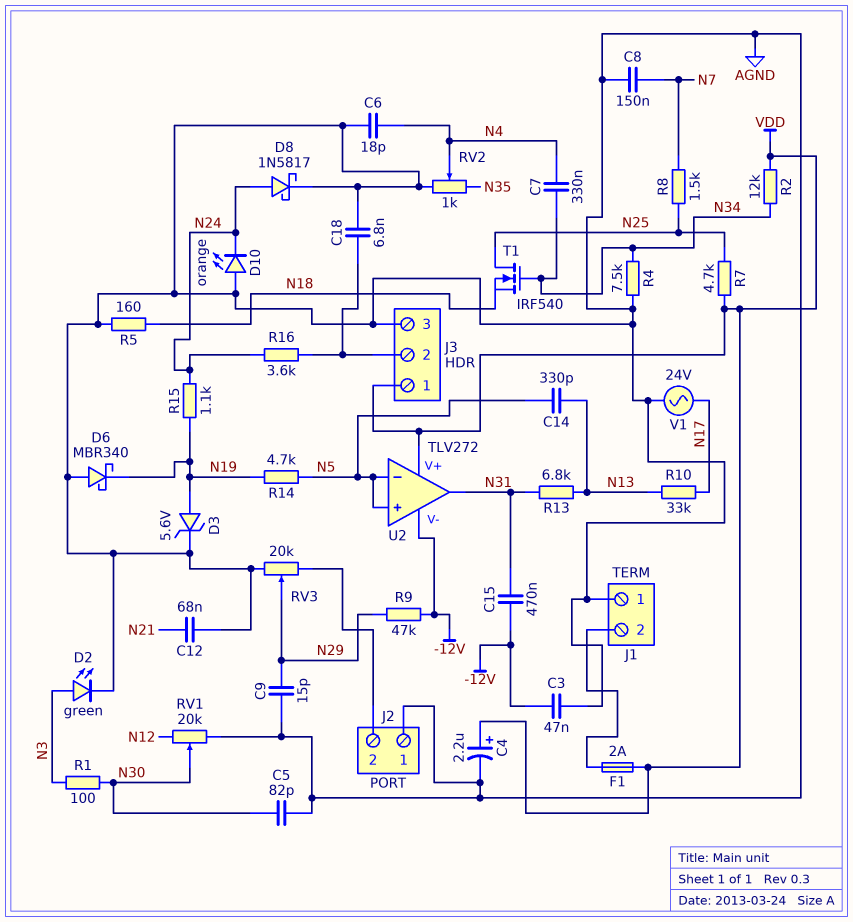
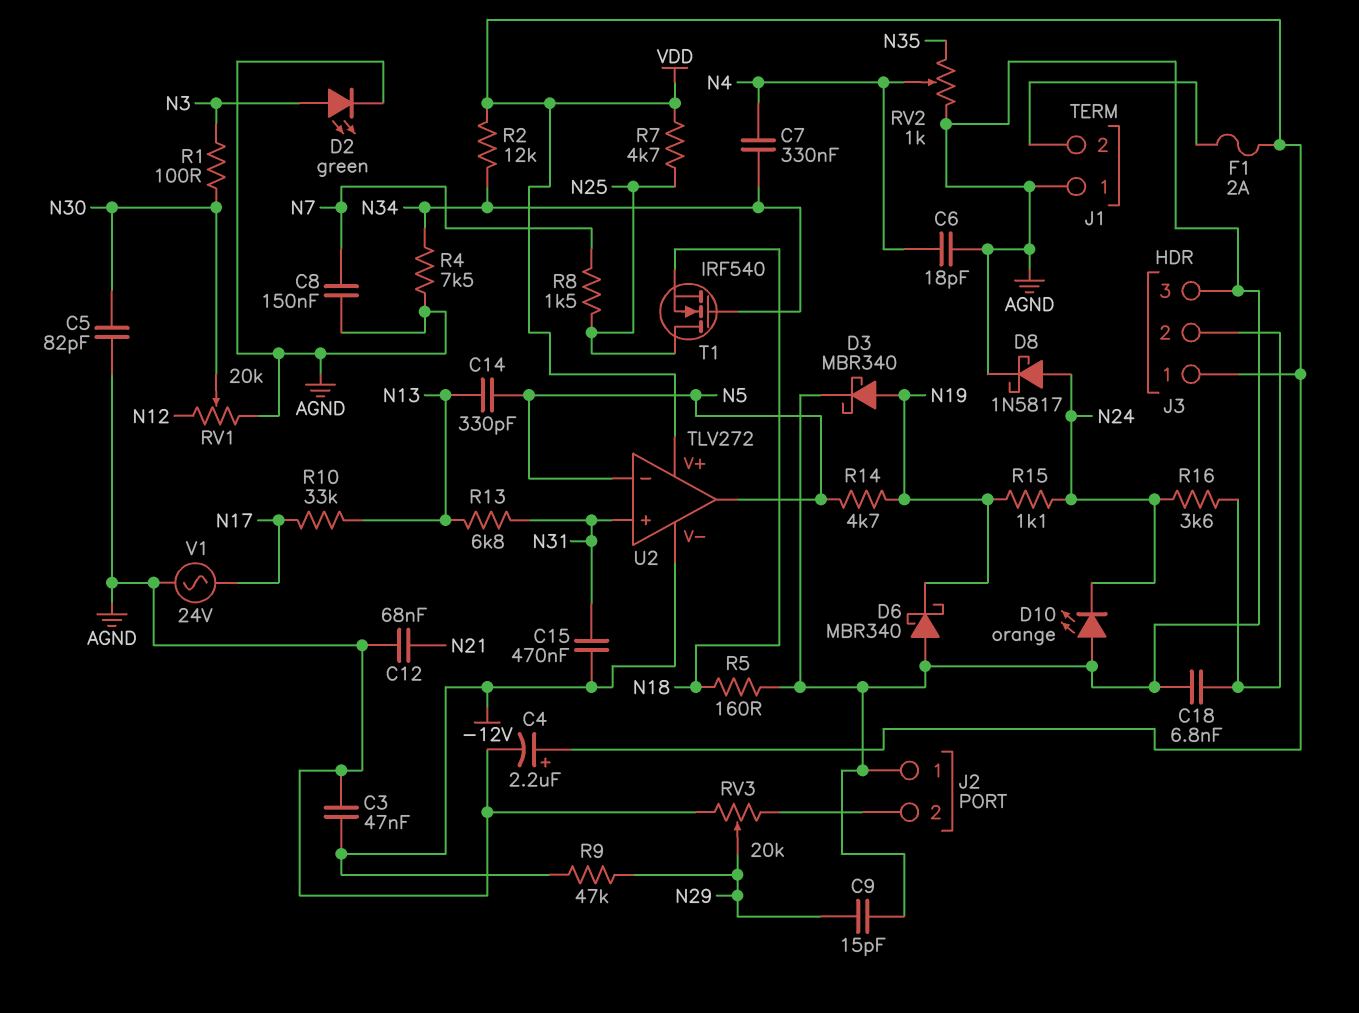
D3: zener 5.6V (A N19, K AGND) -> schottky MBR340 (A N19, K AGND)
U2 pin in+: N5 -> N31
U2 pin out: N31 -> N5

